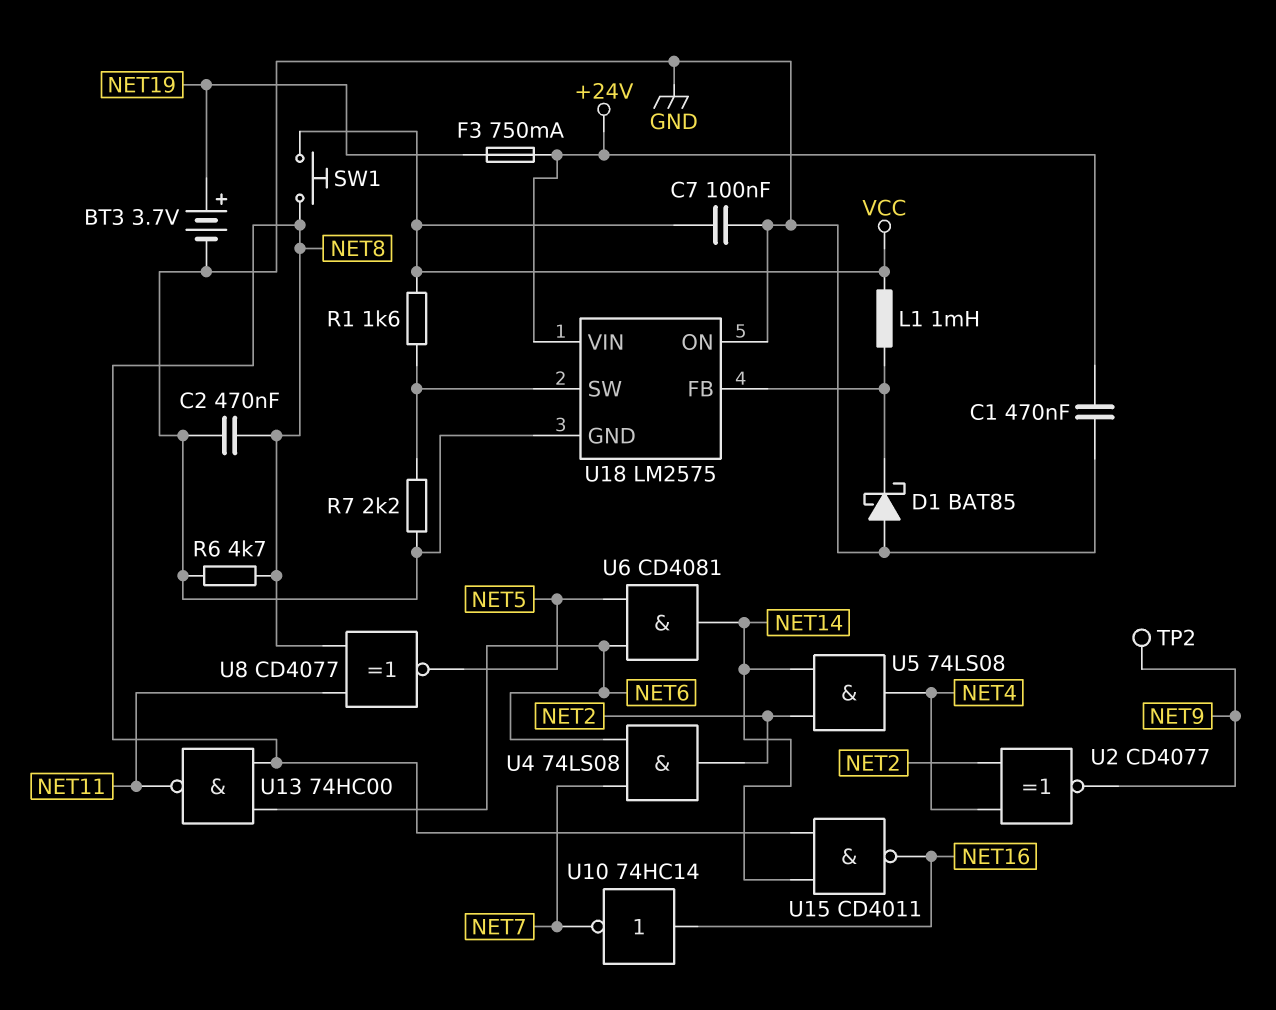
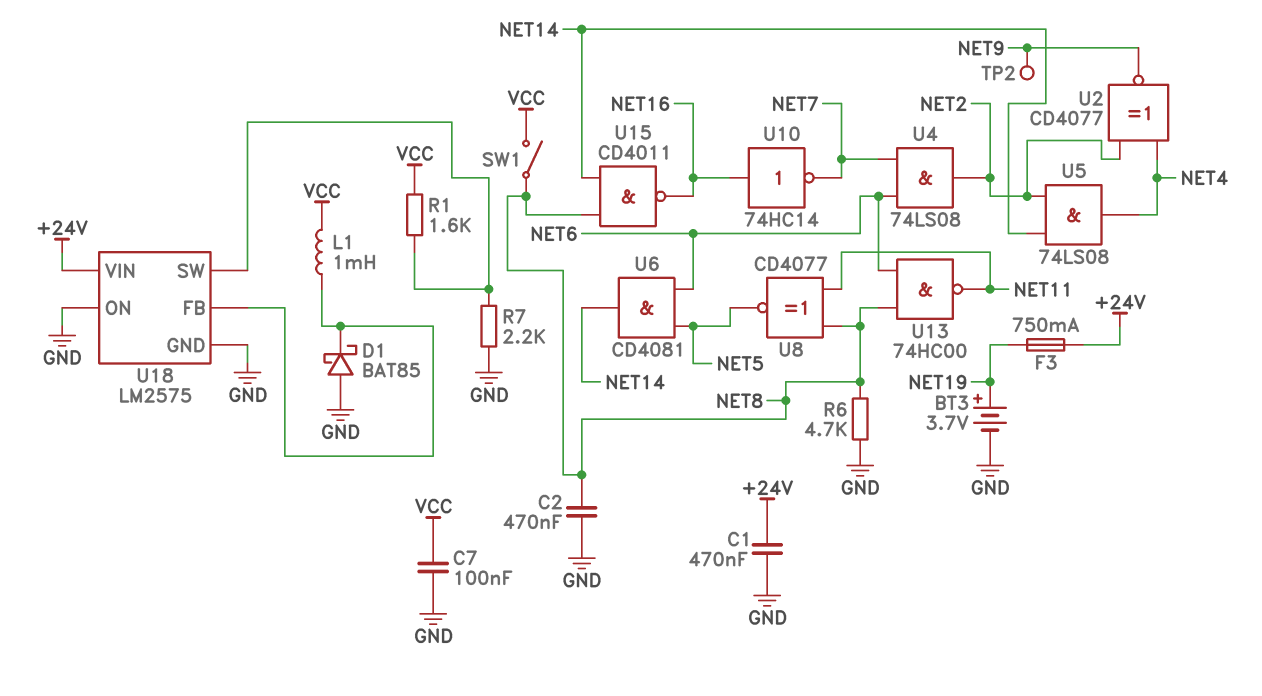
SW1: button (NET8, VCC) -> switch (NET8, VCC)

